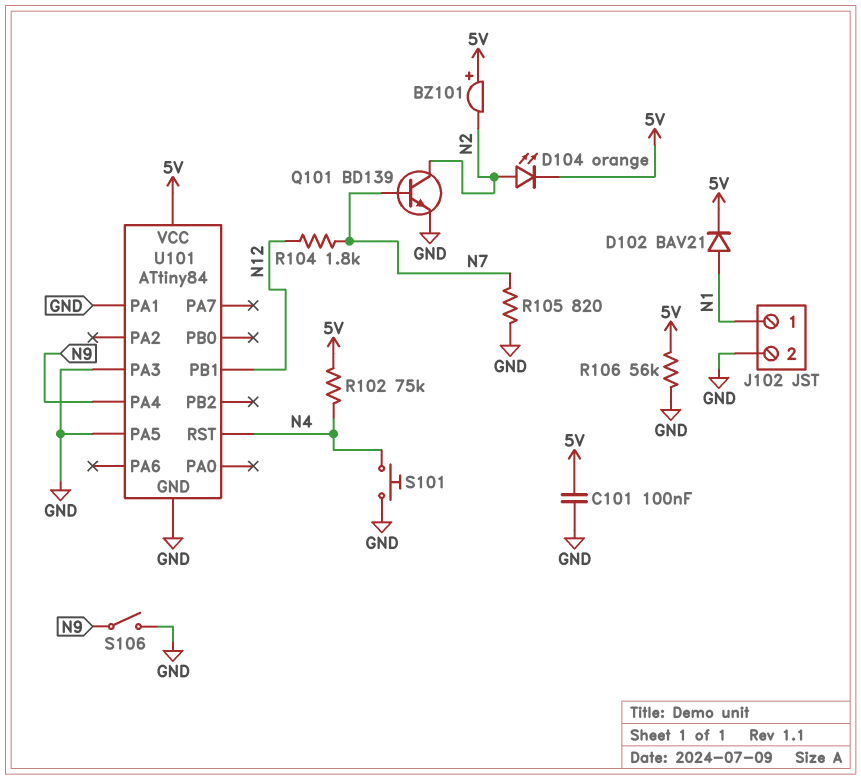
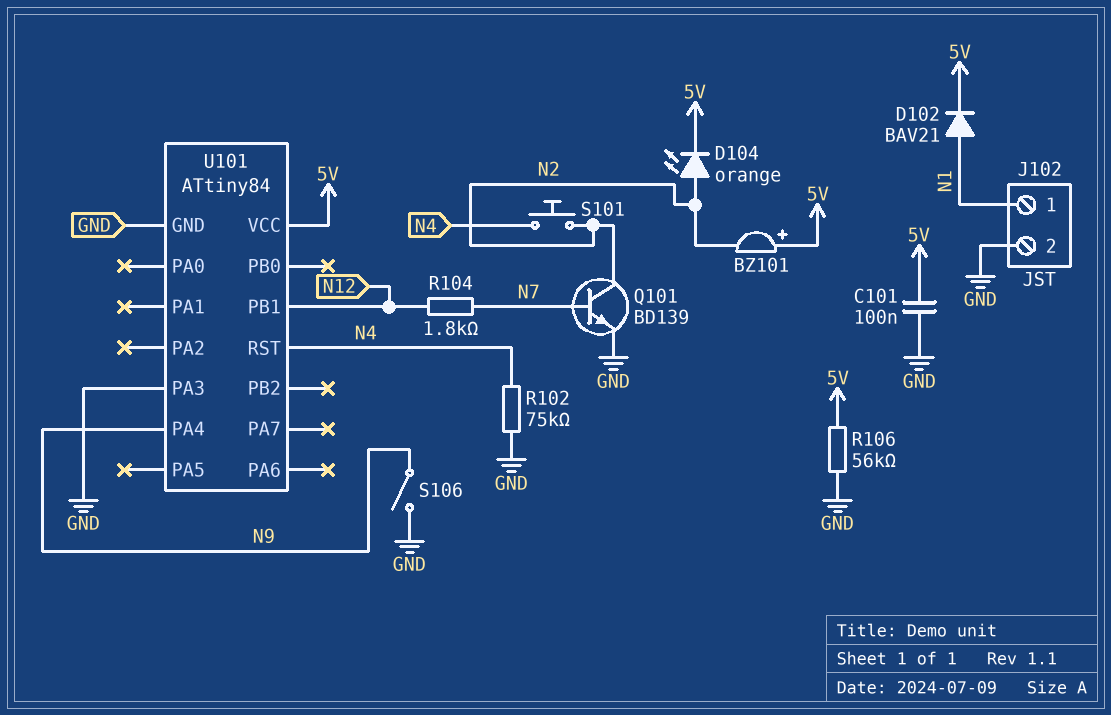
R102: 75k (5V, N4) -> 75k (GND, N4)
R105: 820 (GND, N7) -> none
S101: button (GND, N4) -> button (N2, N4)
U101 pin PA1: GND -> none
U101 pin PA5: GND -> none

